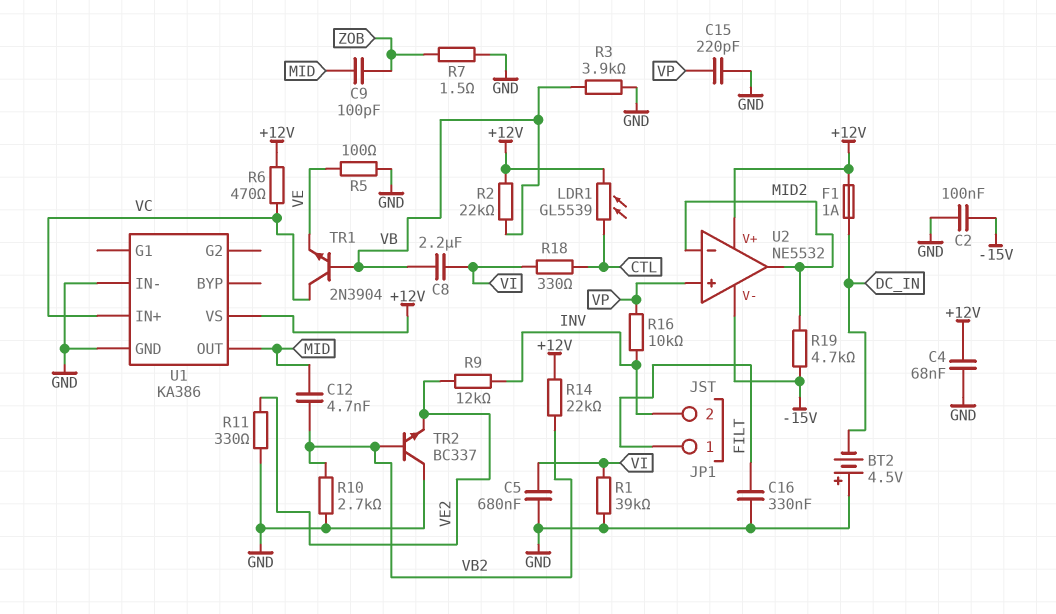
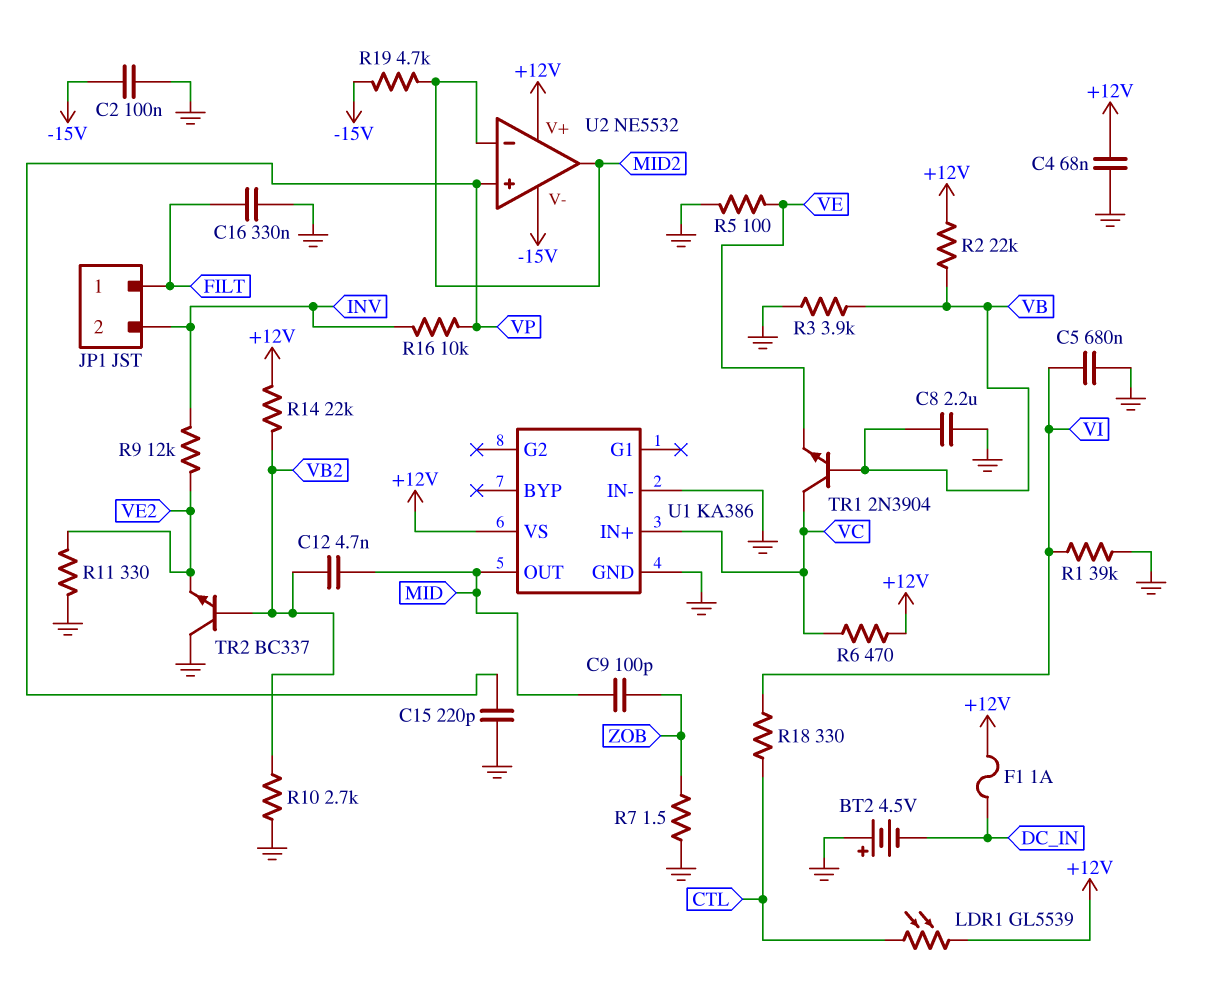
C8: 2.2uF (VB, VI) -> 2.2uF (GND, VB)

